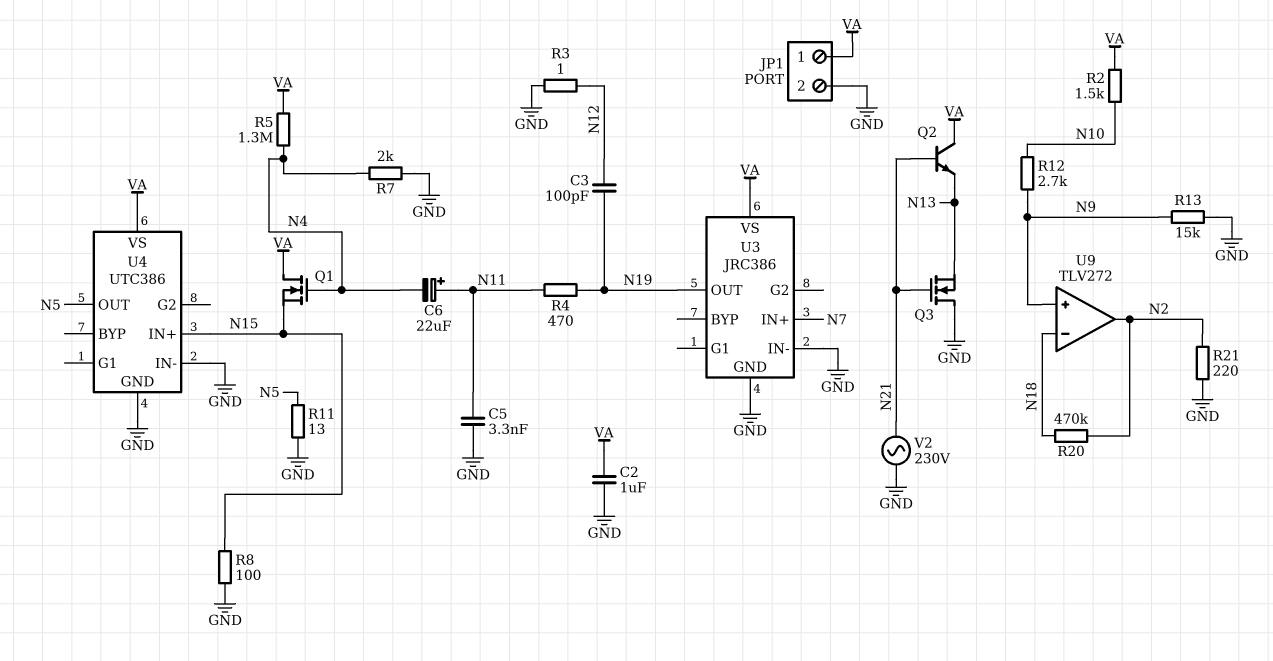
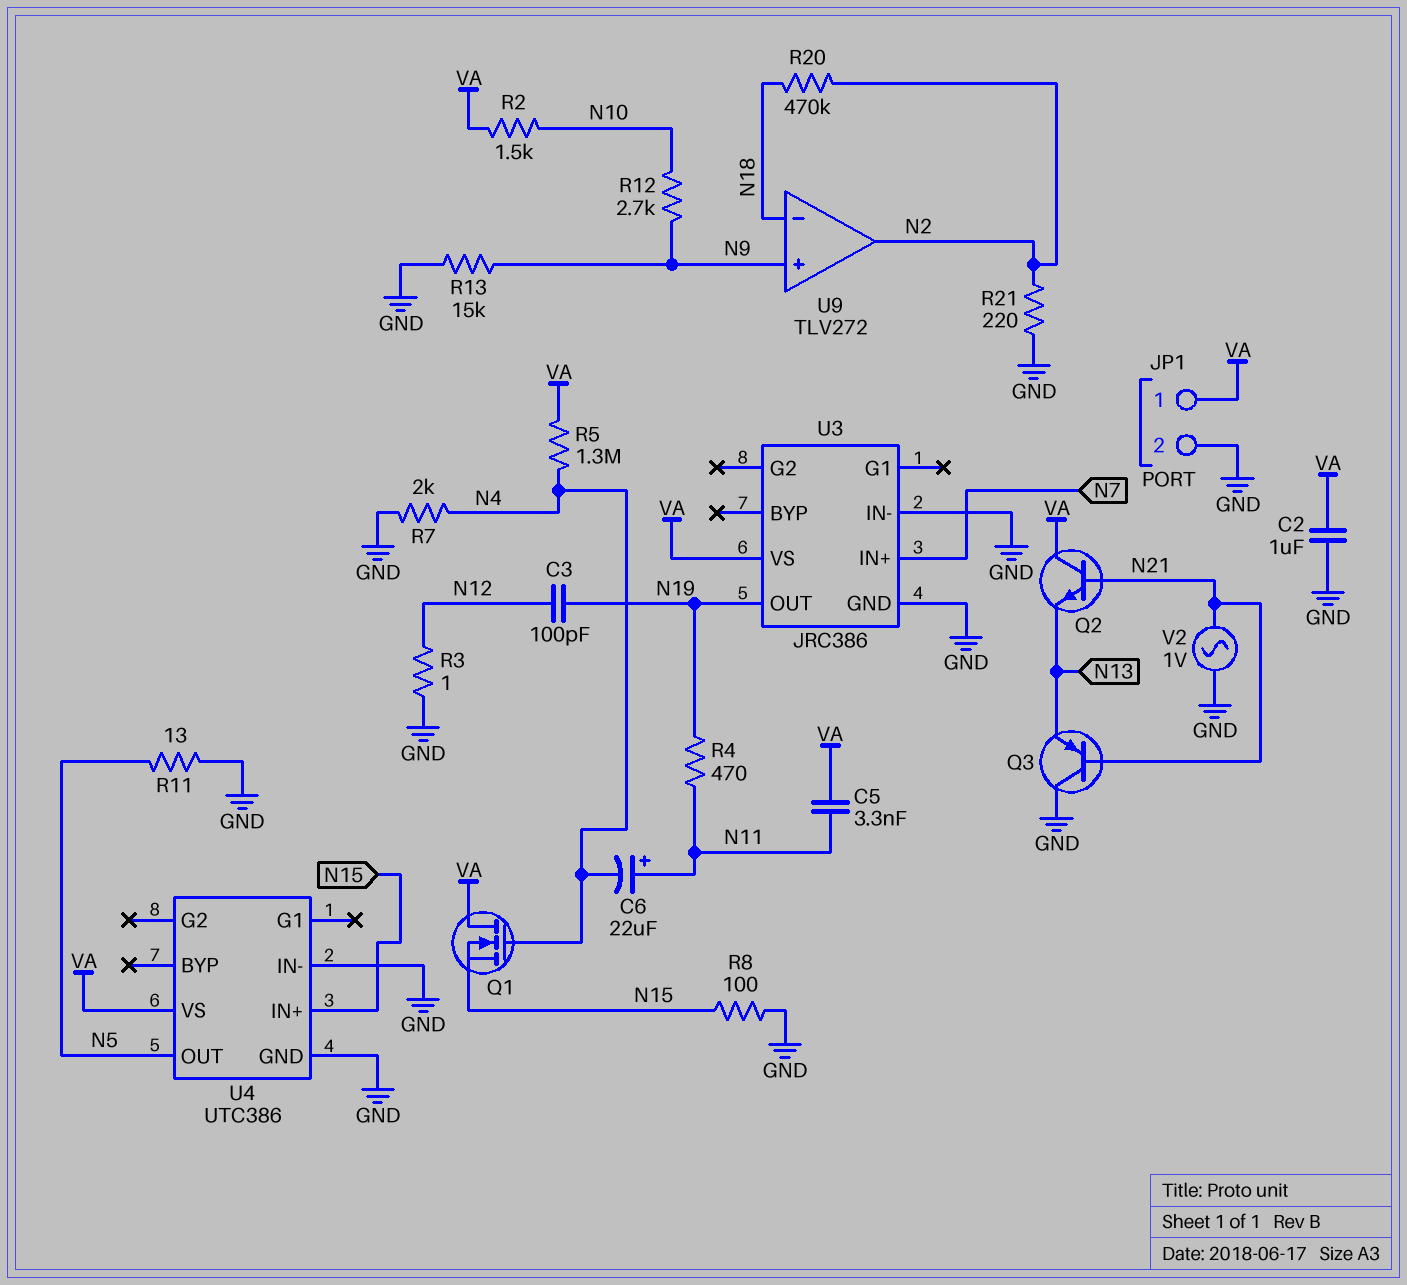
C5: 3.3nF (GND, N11) -> 3.3nF (N11, VA)
Q3: NMOS (G N21, D GND, S N13) -> PNP (B N21, C GND, E N13)
V2: AC 230V (GND, N21) -> AC 1V (GND, N21)

